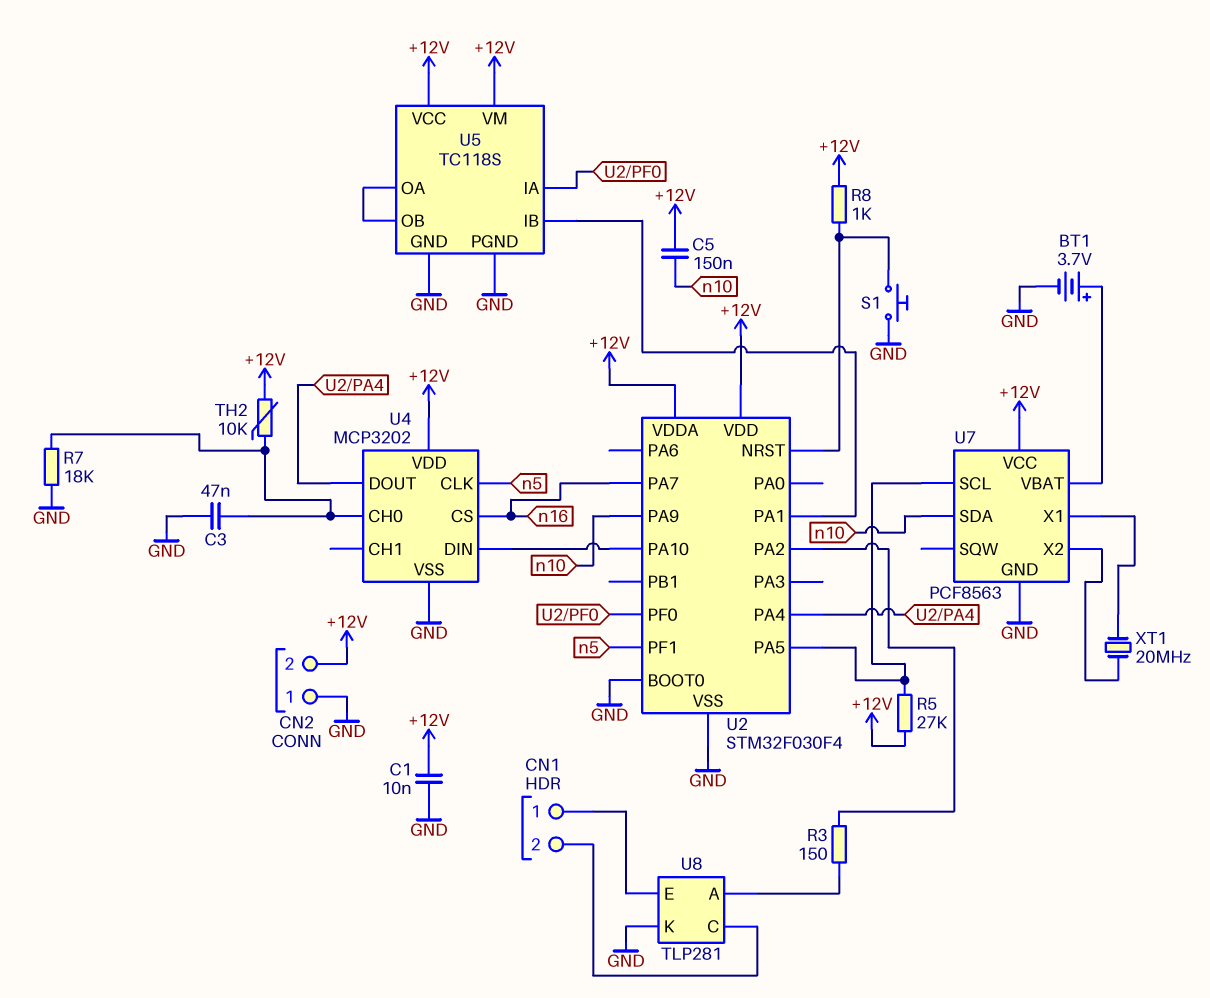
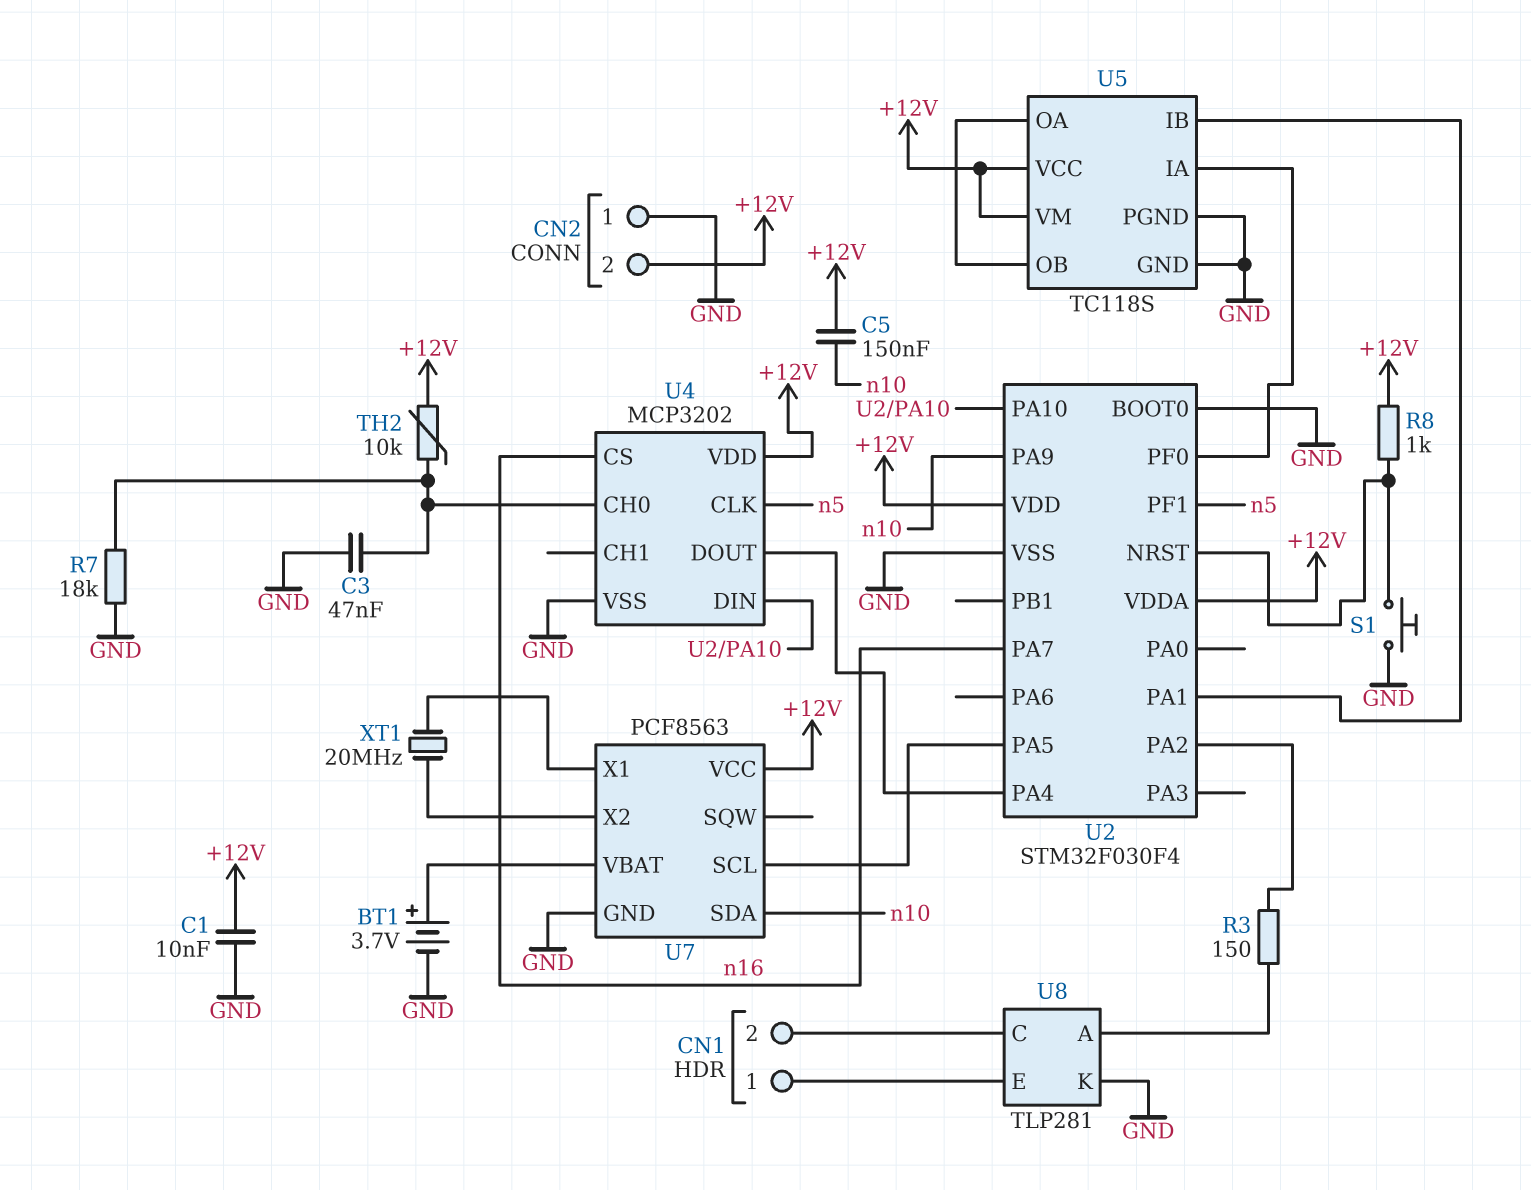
R5: 27k (+12V, U2/PA5) -> none

